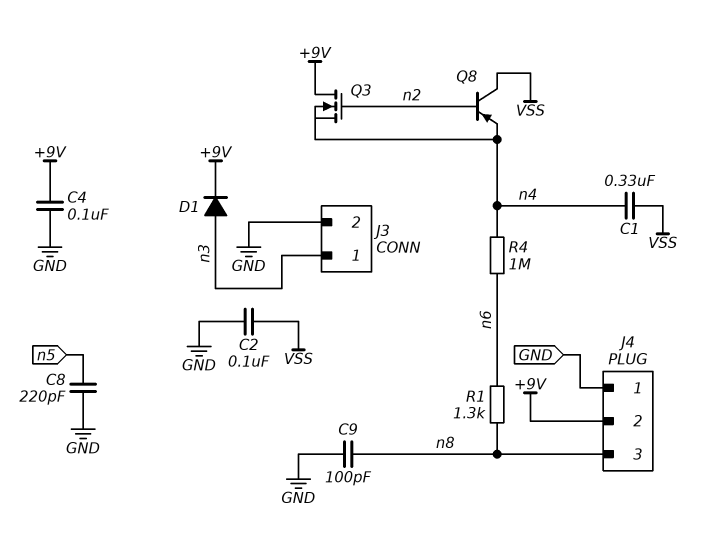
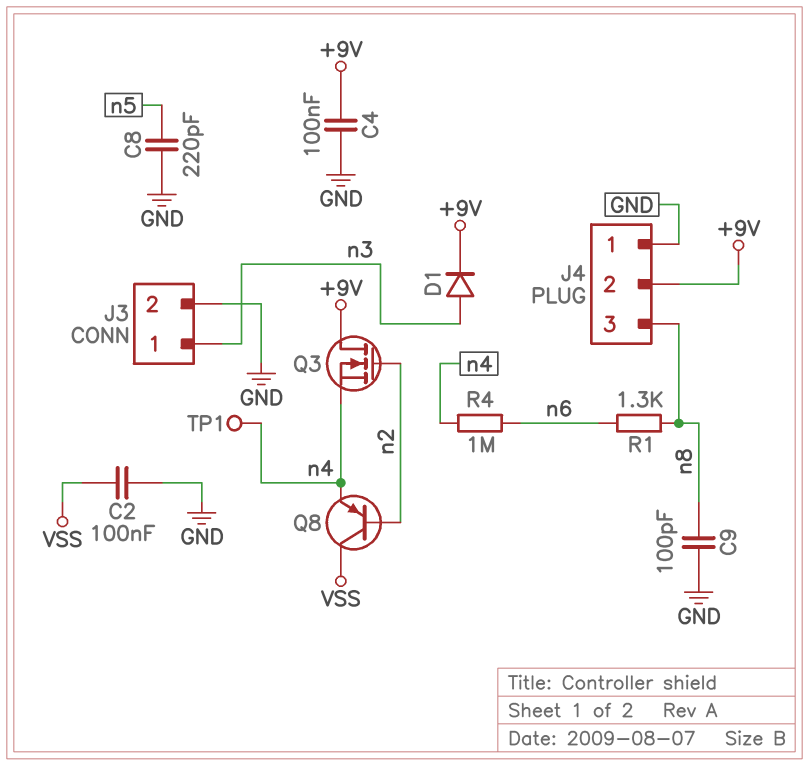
C1: 330nF (VSS, n4) -> none
TP1: none -> test point (n4)

